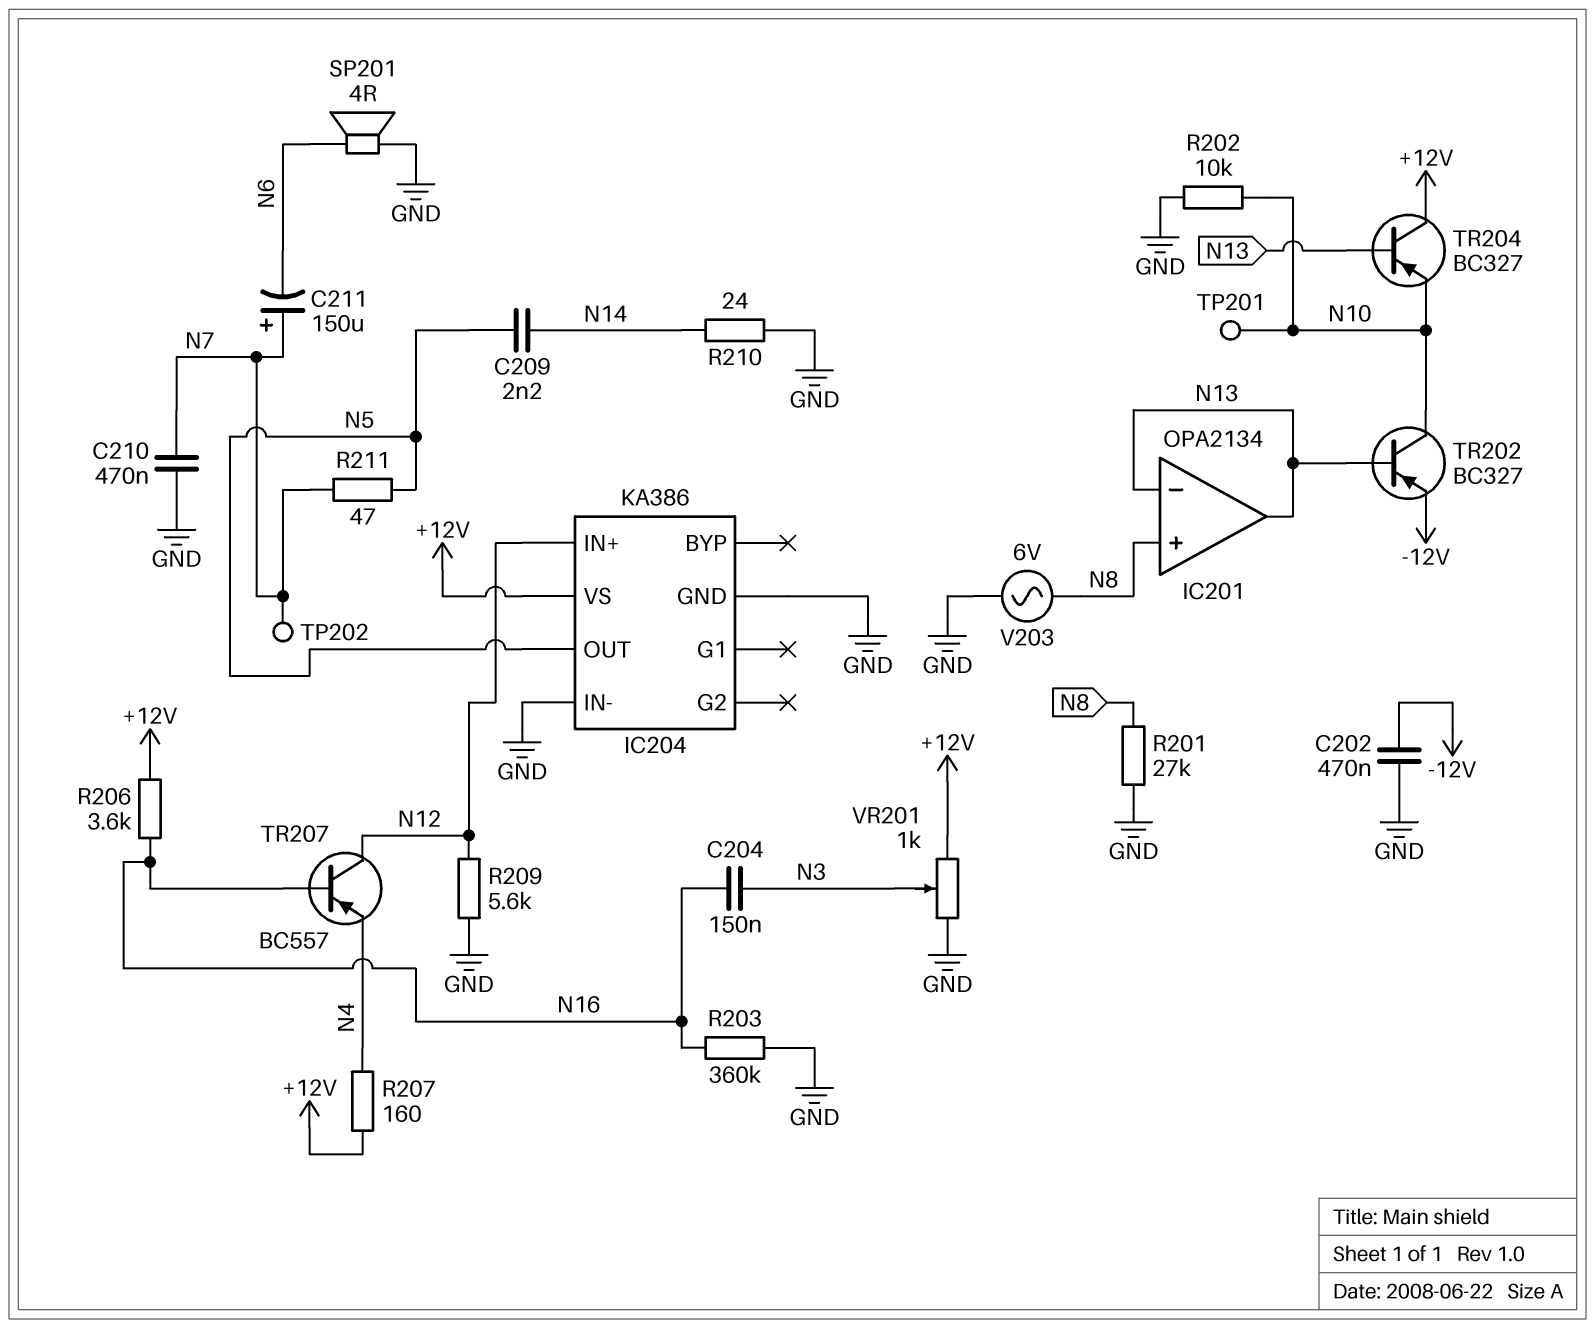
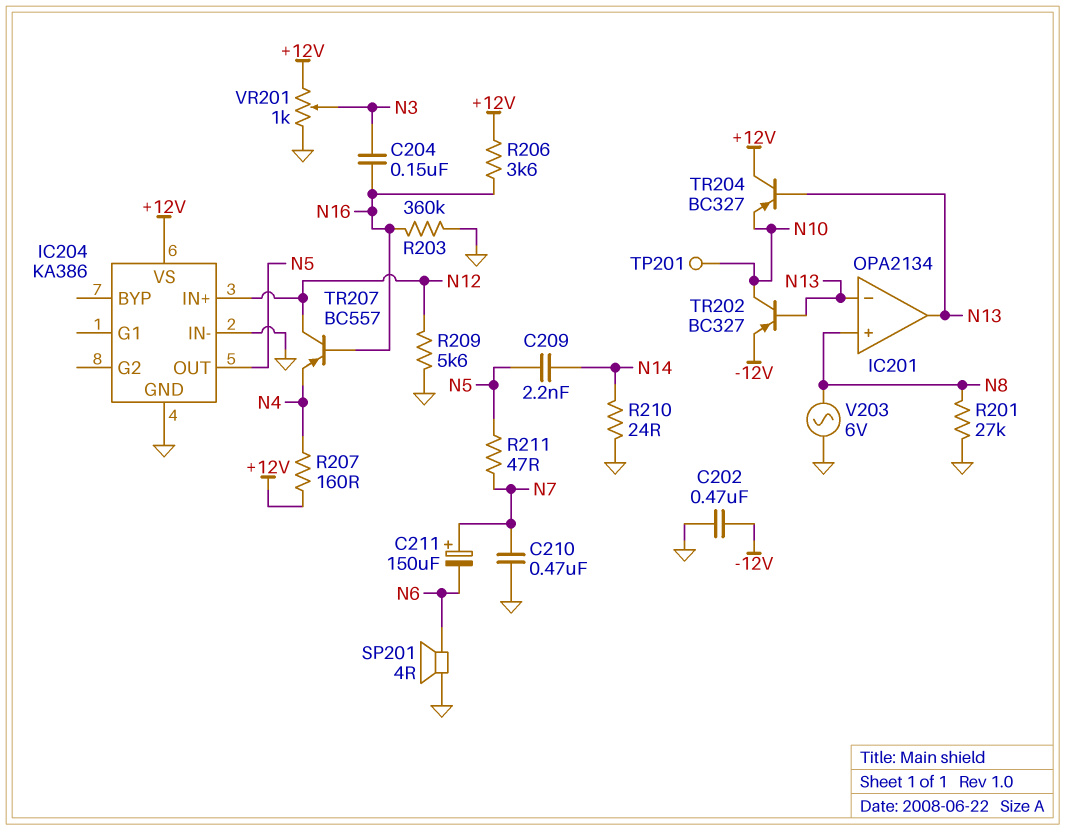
R202: 10k (GND, N10) -> none
TP202: test point (N7) -> none

